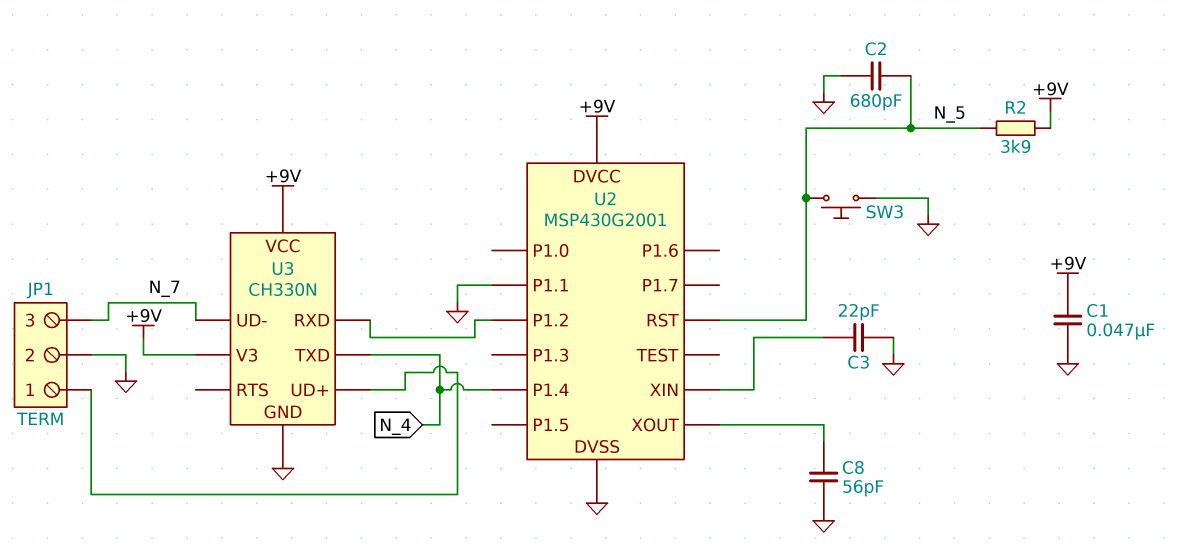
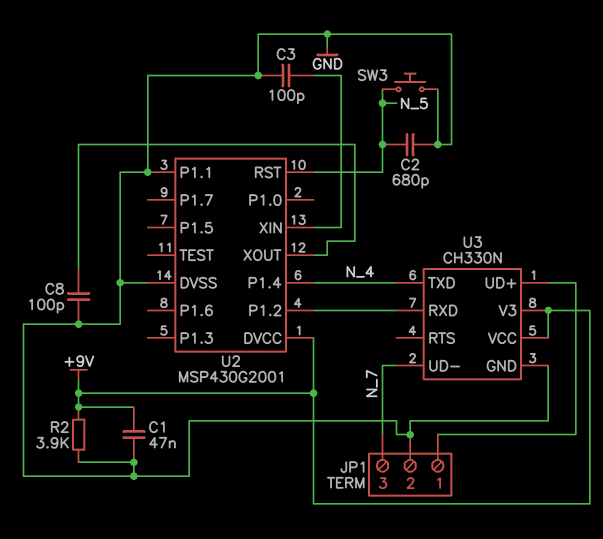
C3: 22pF (GND, U2/XIN) -> 100pF (GND, U2/XIN)
C8: 56pF (GND, U2/XOUT) -> 100pF (GND, U2/XOUT)
R2: 3.9k (+9V, N_5) -> 3.9k (+9V, GND)

